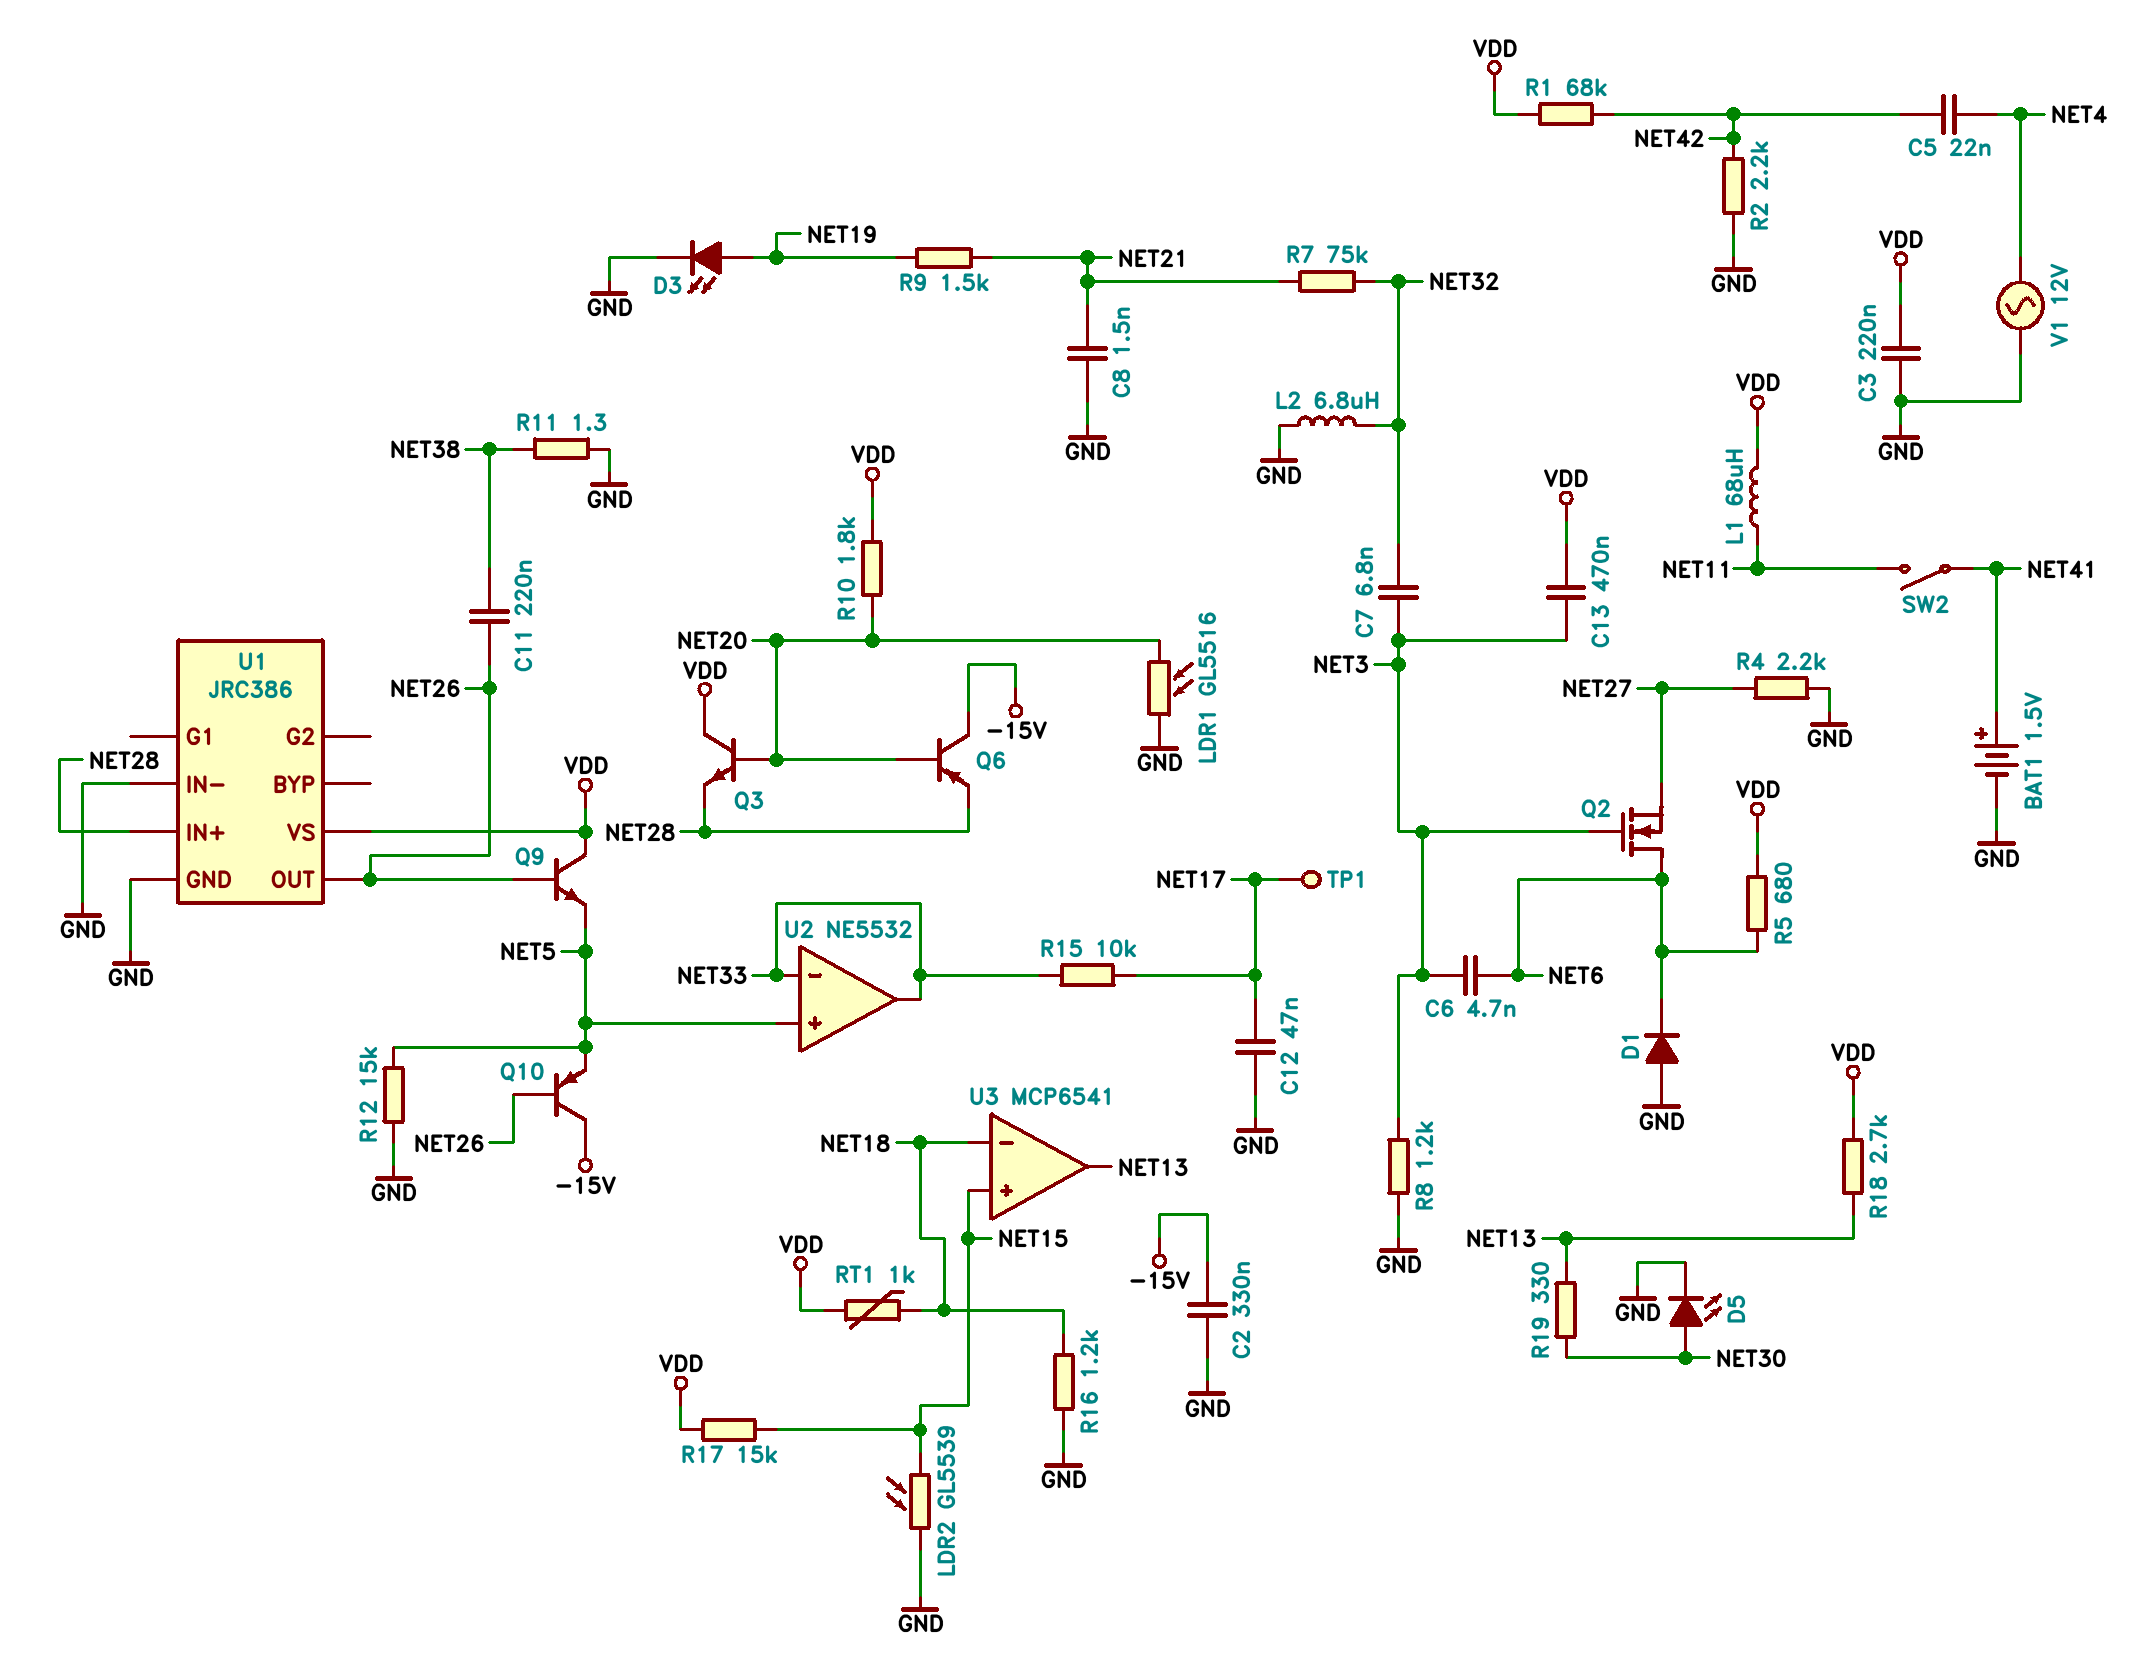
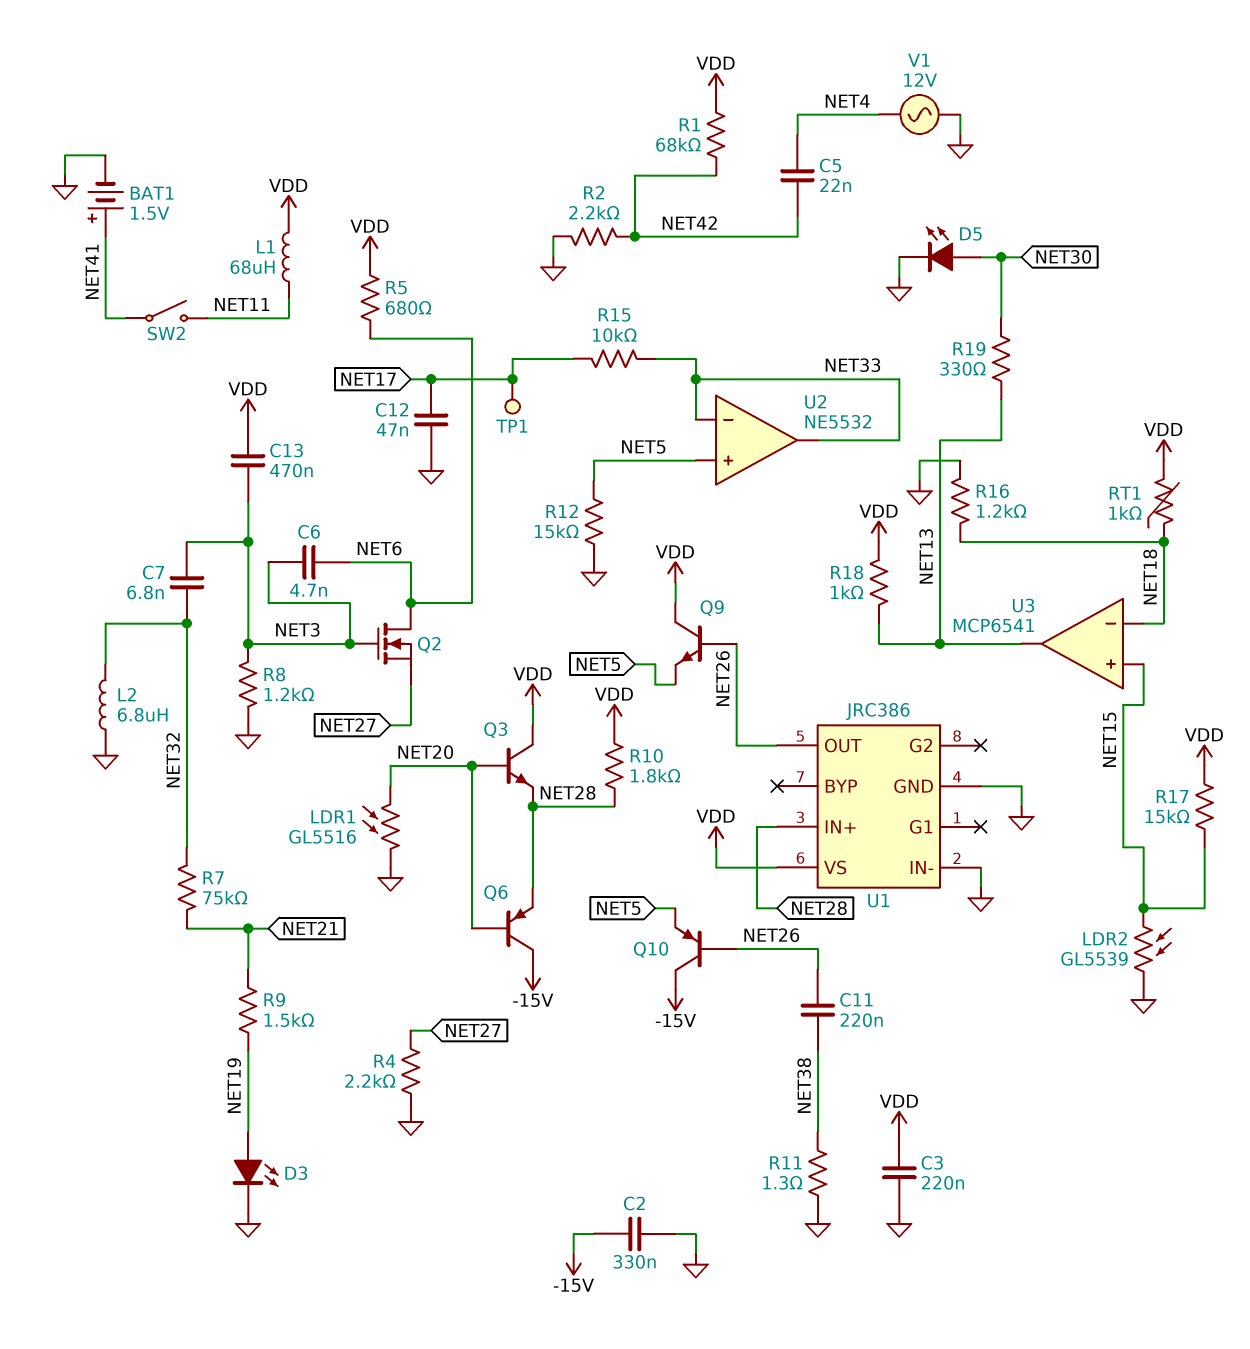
C8: 1.5nF (GND, NET21) -> none
D1: diode (A GND, K NET6) -> none
R10: 1.8k (NET20, VDD) -> 1.8k (NET28, VDD)
R18: 2.7k (NET13, VDD) -> 1k (NET13, VDD)

